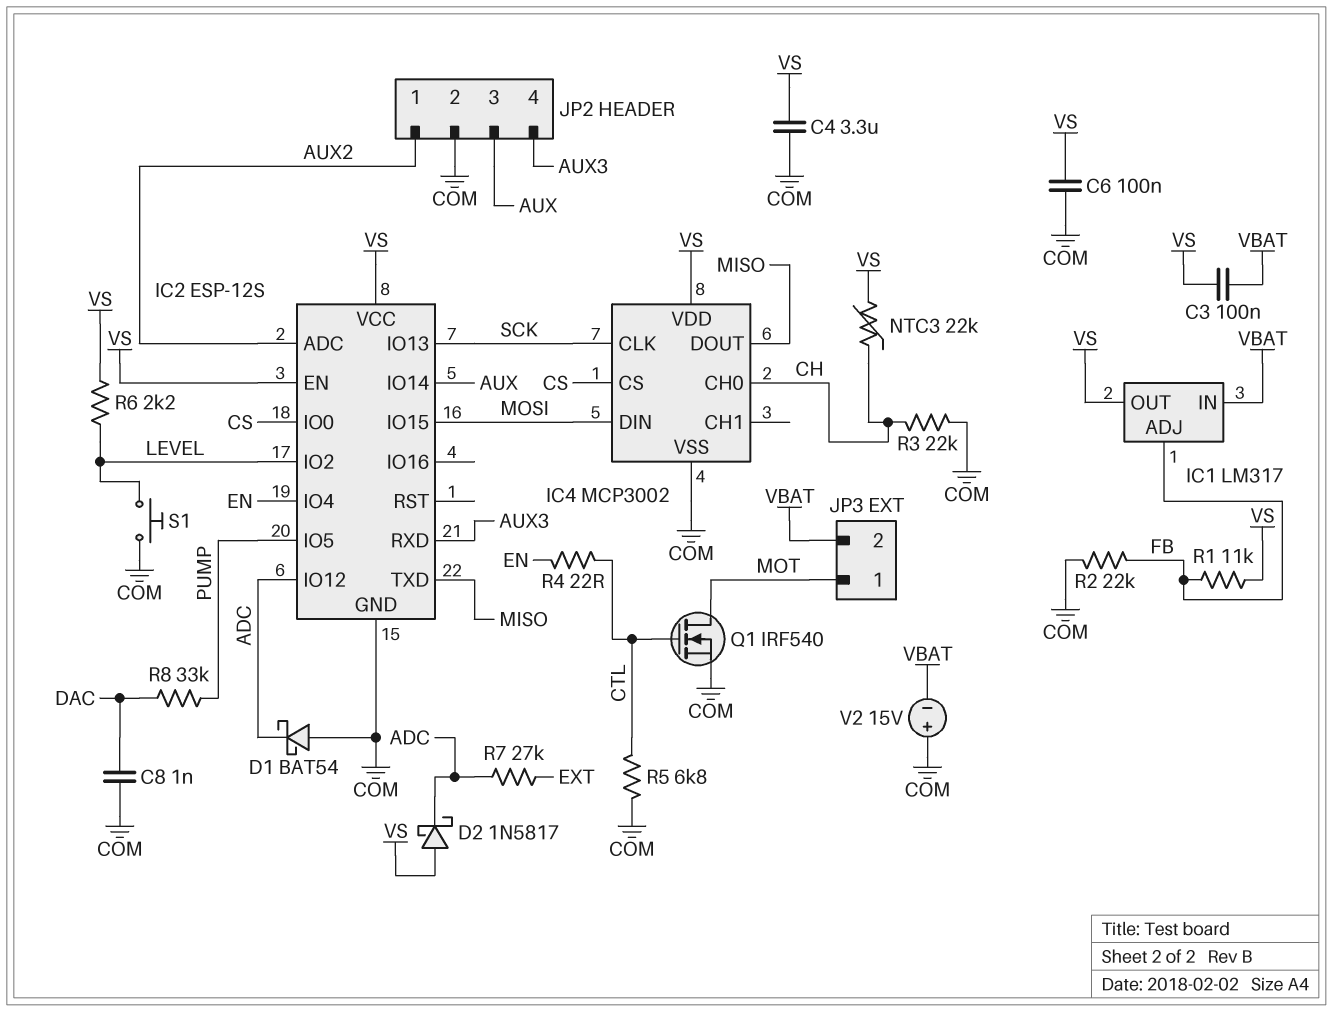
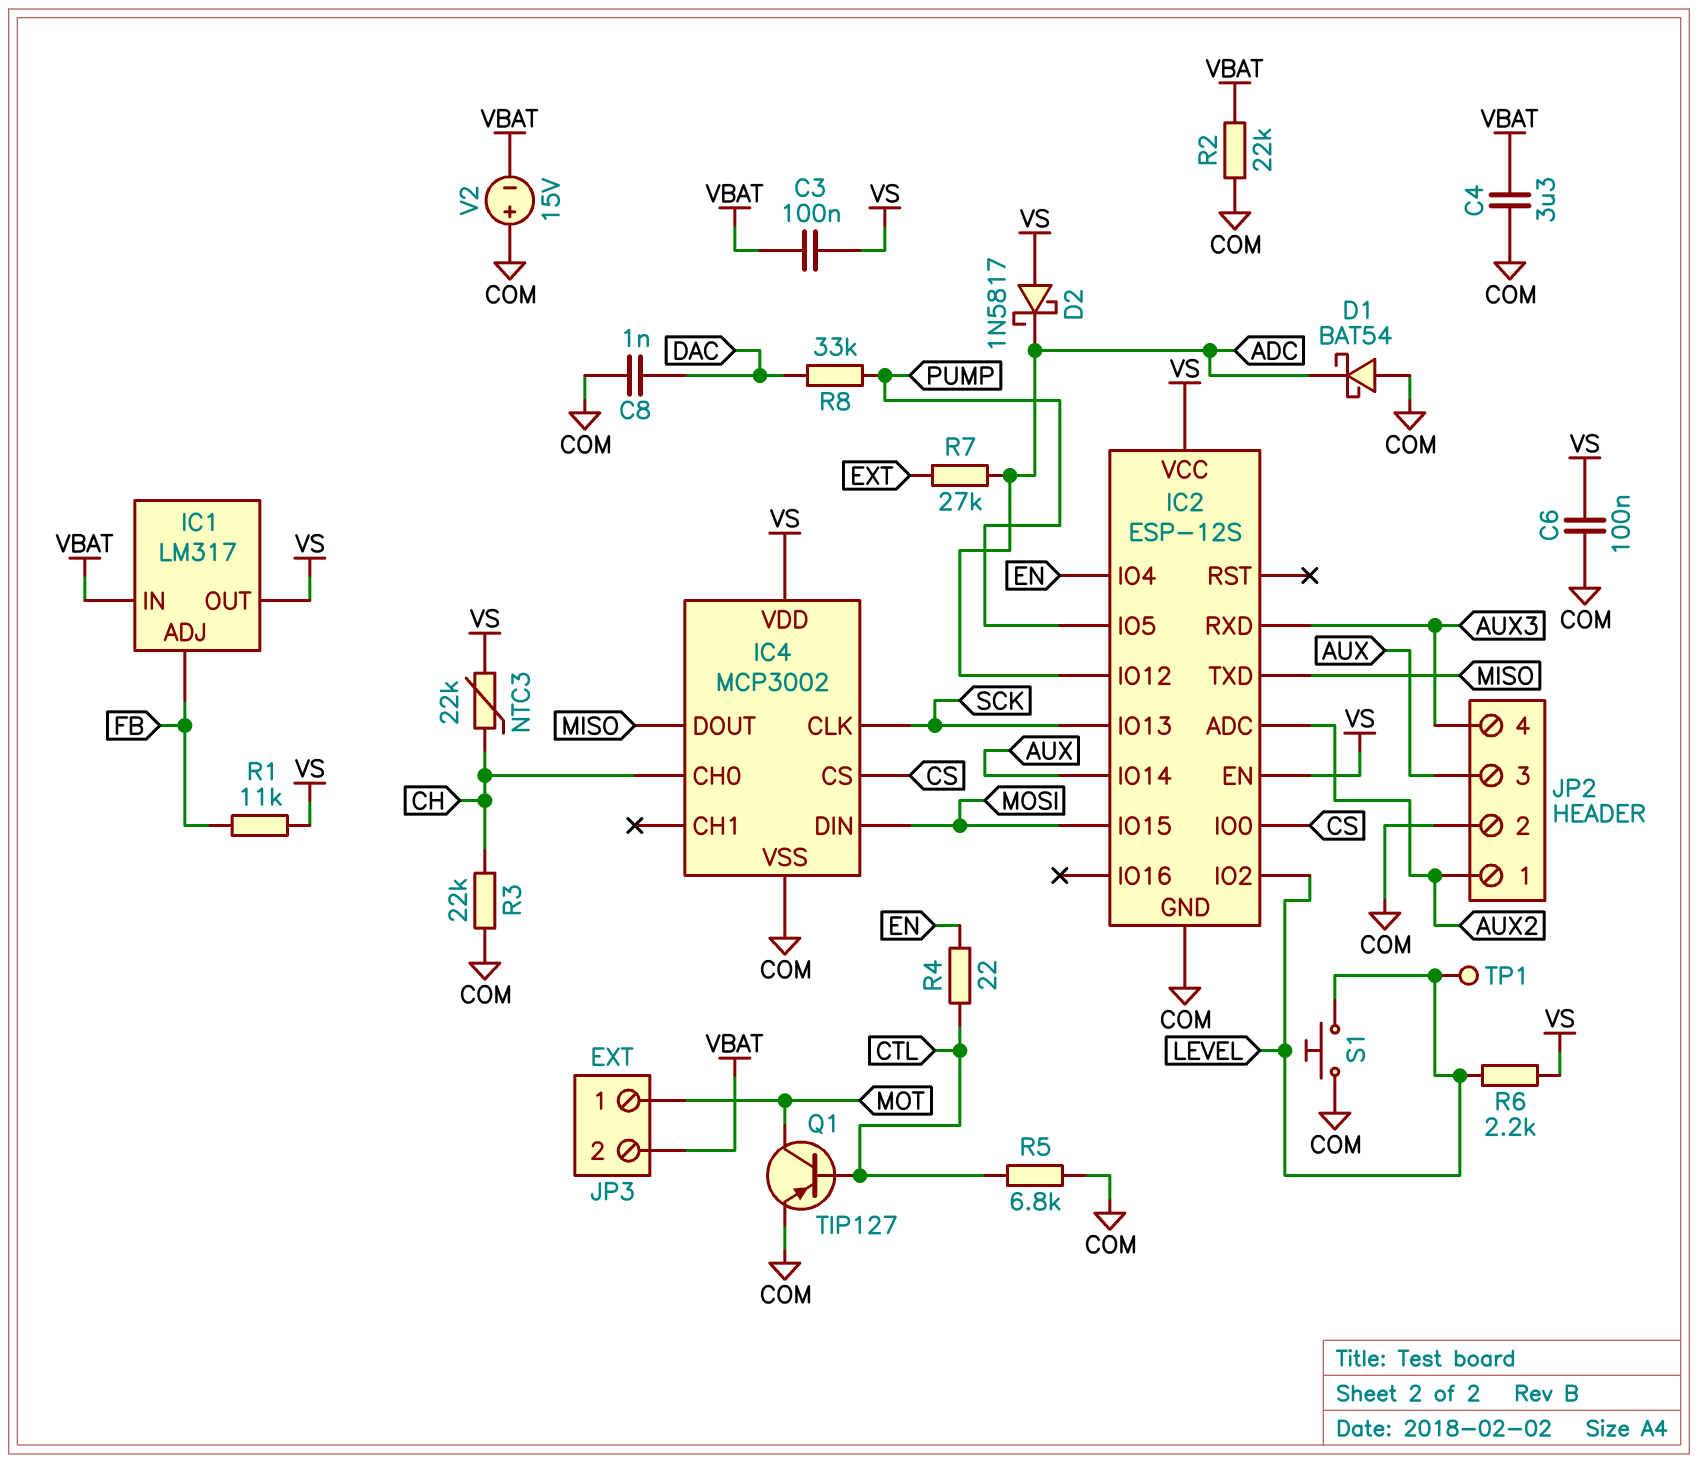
C4: 3.3uF (COM, VS) -> 3.3uF (COM, VBAT)
Q1: NMOS IRF540 (G CTL, D MOT, S COM) -> PNP TIP127 (B CTL, C MOT, E COM)
R2: 22k (COM, FB) -> 22k (COM, VBAT)
TP1: none -> test point (LEVEL)

